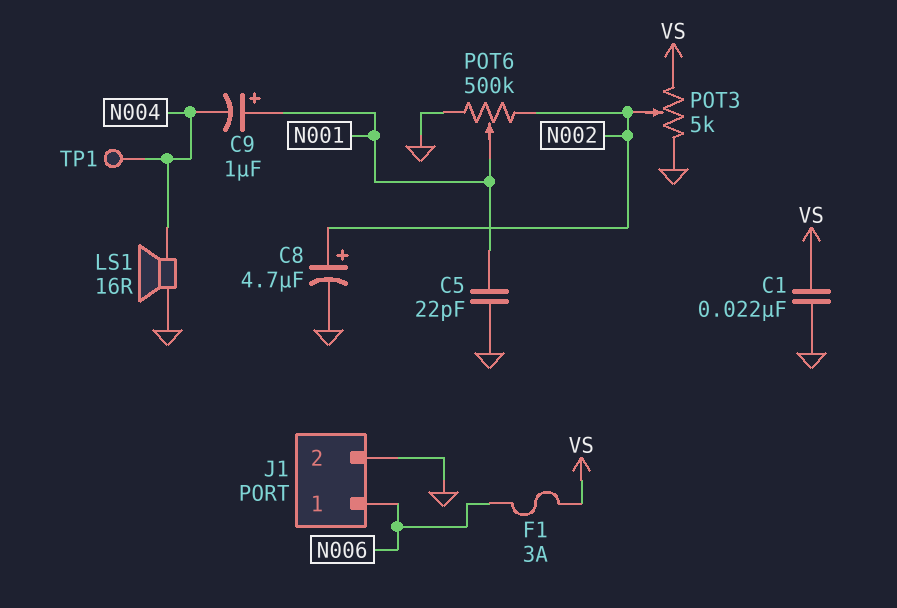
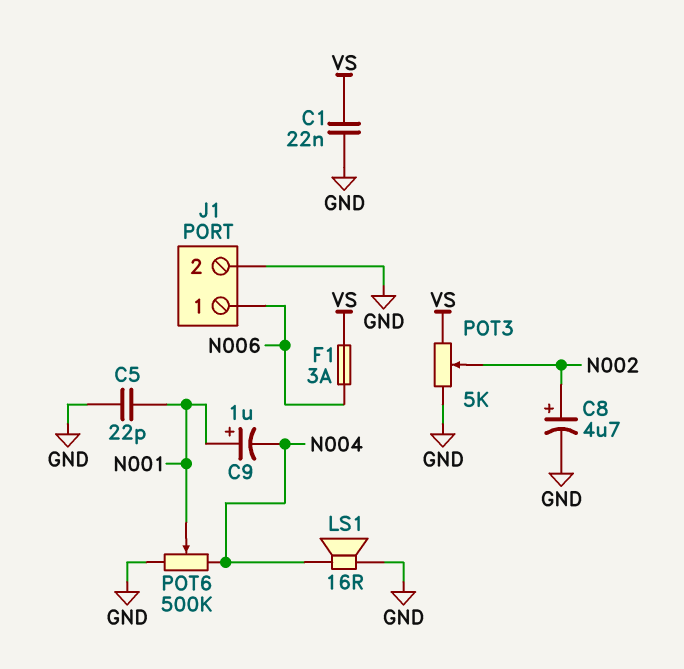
POT6: 500k (GND, N002, wiper N001) -> 500k (GND, N004, wiper N001)
TP1: test point (N004) -> none

